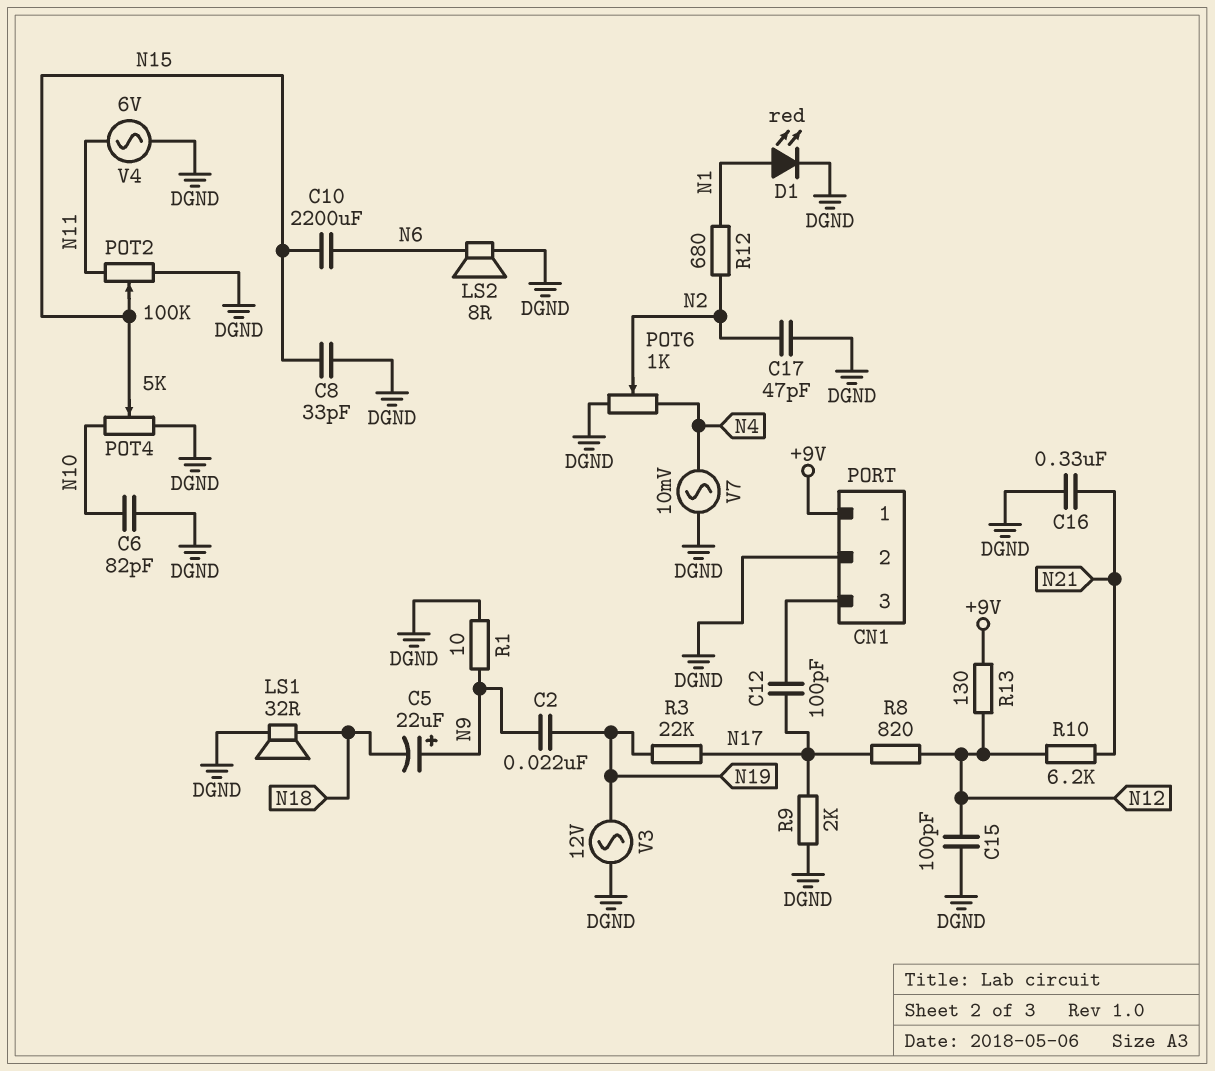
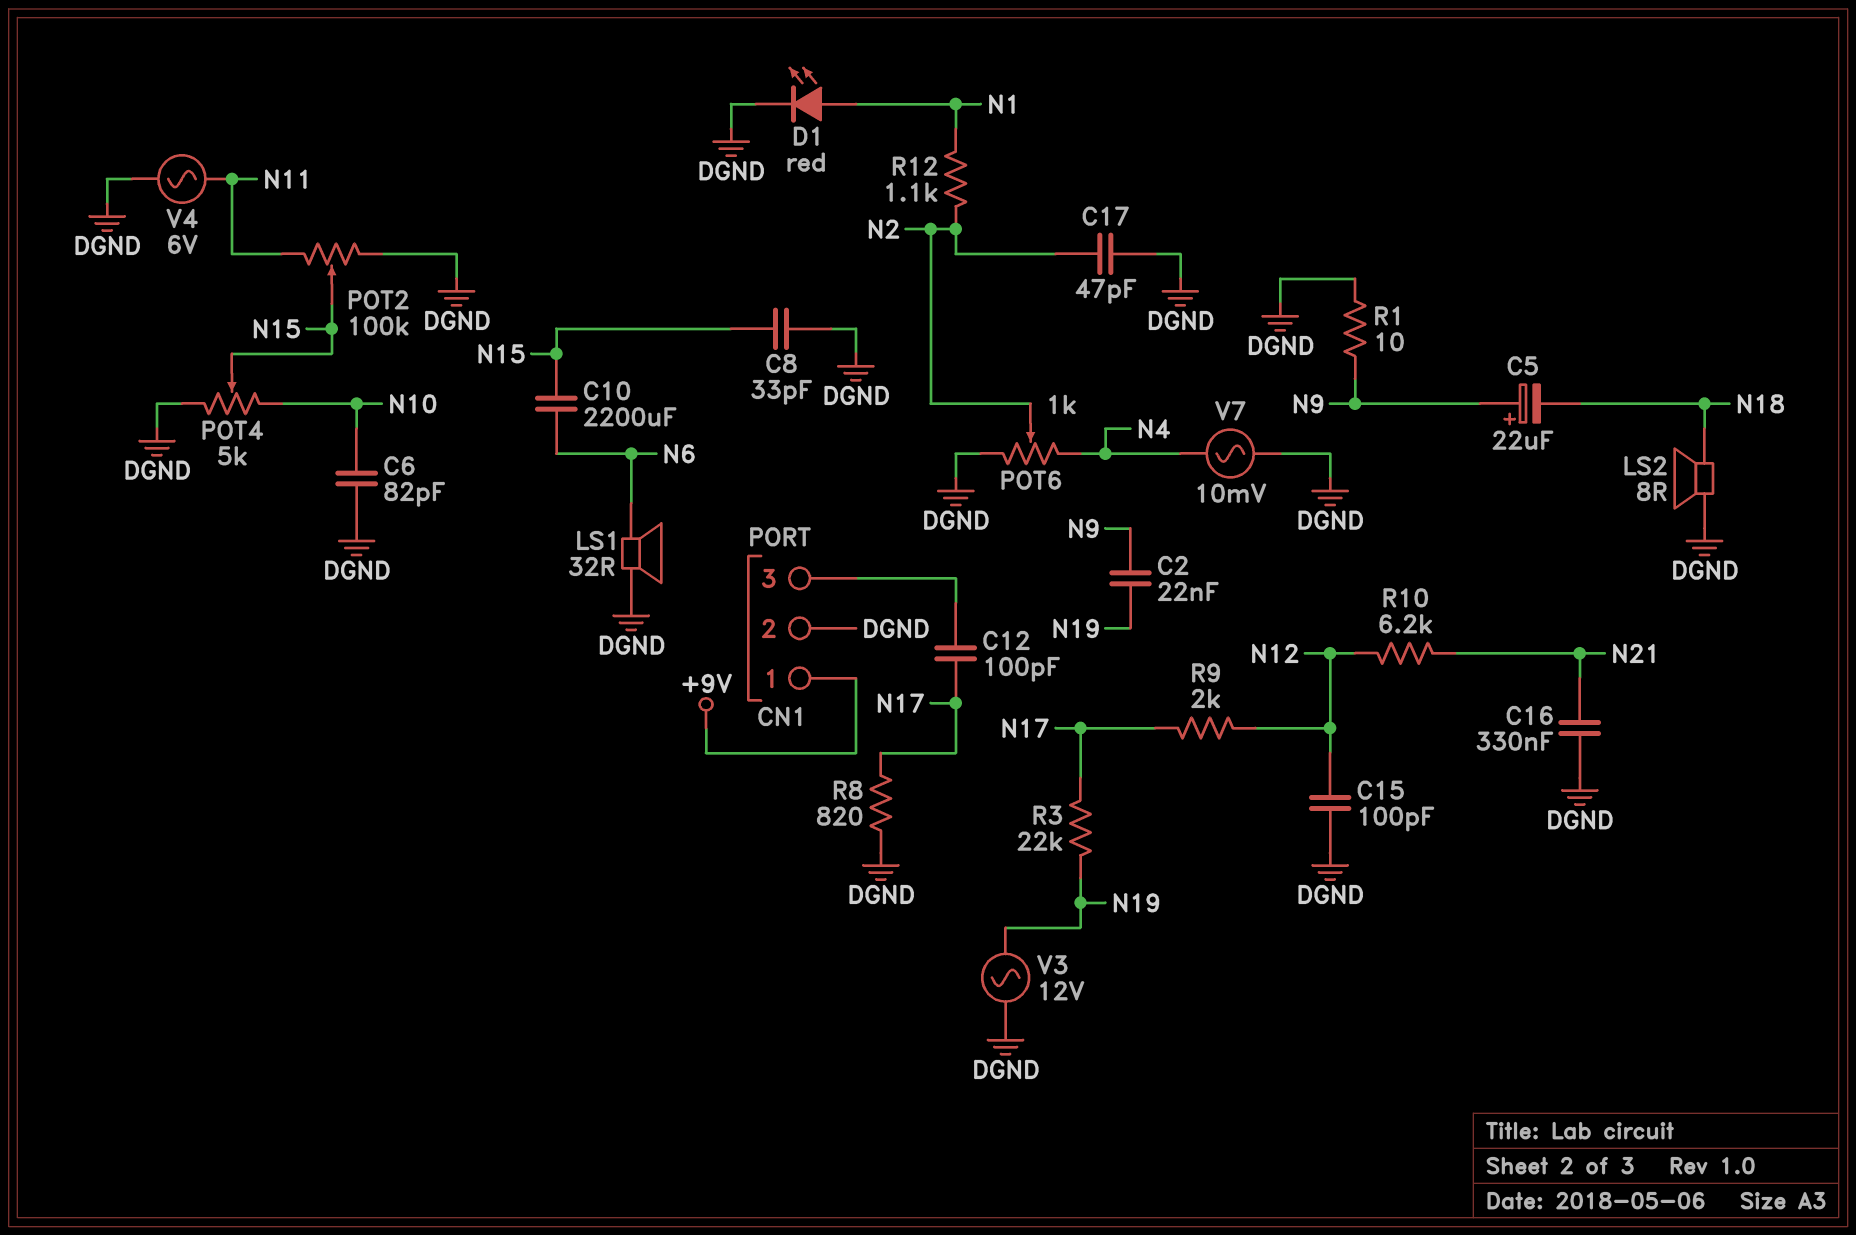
LS1: speaker 32R (DGND, N18) -> speaker 32R (DGND, N6)
LS2: speaker 8R (DGND, N6) -> speaker 8R (DGND, N18)
R8: 820 (N12, N17) -> 820 (DGND, N17)
R9: 2k (DGND, N17) -> 2k (N12, N17)
R12: 680 (N1, N2) -> 1.1k (N1, N2)
R13: 130 (+9V, N12) -> none

